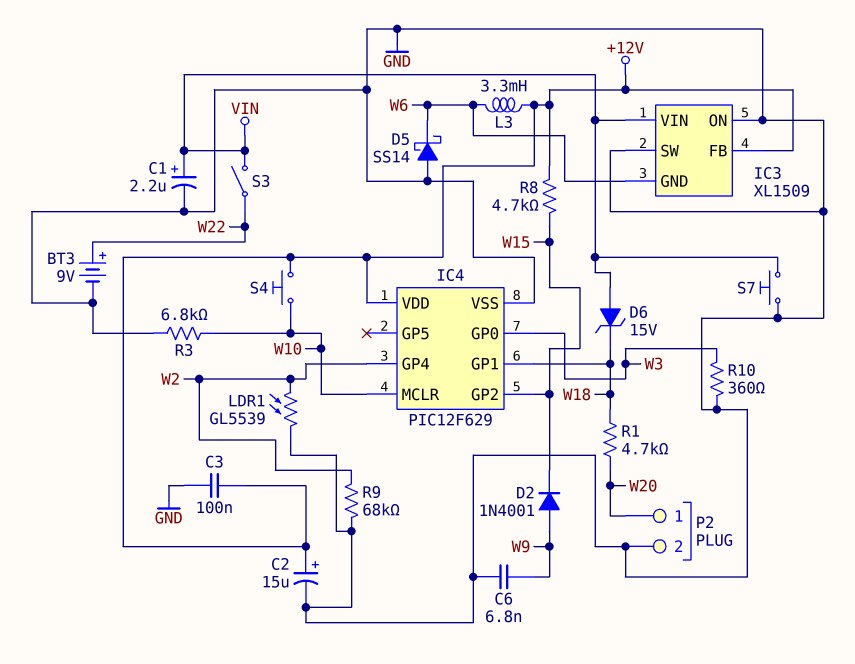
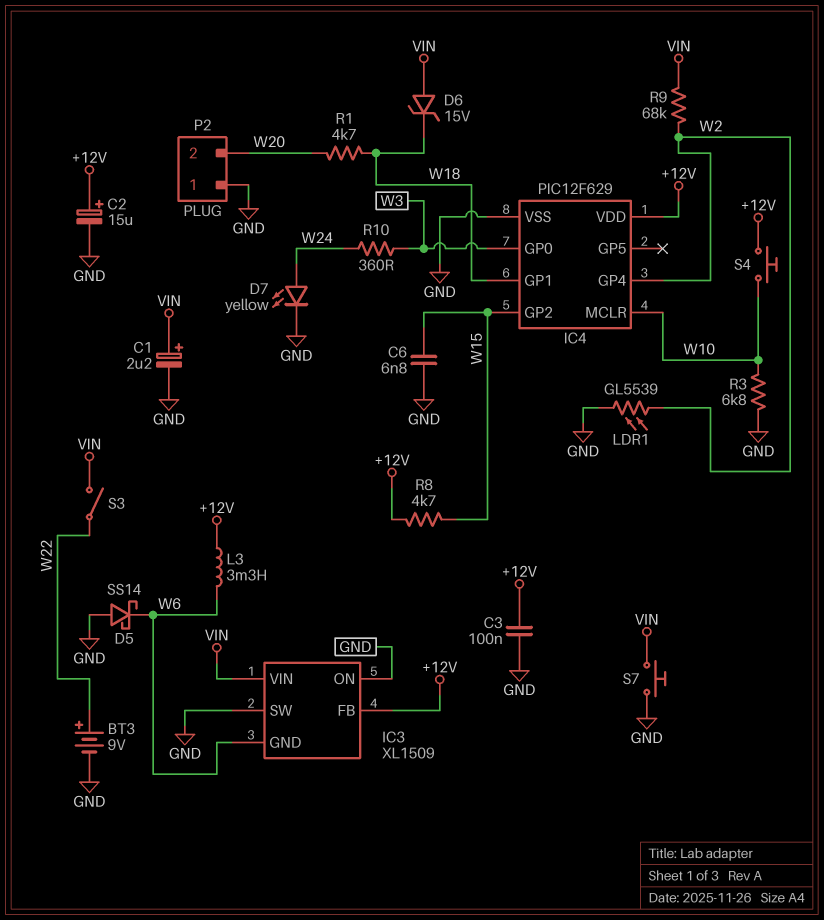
C6: 6.8nF (GND, W9) -> 6.8nF (GND, W15)
D2: diode 1N4001 (A W9, K W15) -> none
D7: none -> LED yellow (A W24, K GND)
P2 pin 1: W20 -> GND
P2 pin 2: GND -> W20
R9: 68k (GND, W2) -> 68k (VIN, W2)
R10: 360 (GND, W3) -> 360 (W3, W24)

